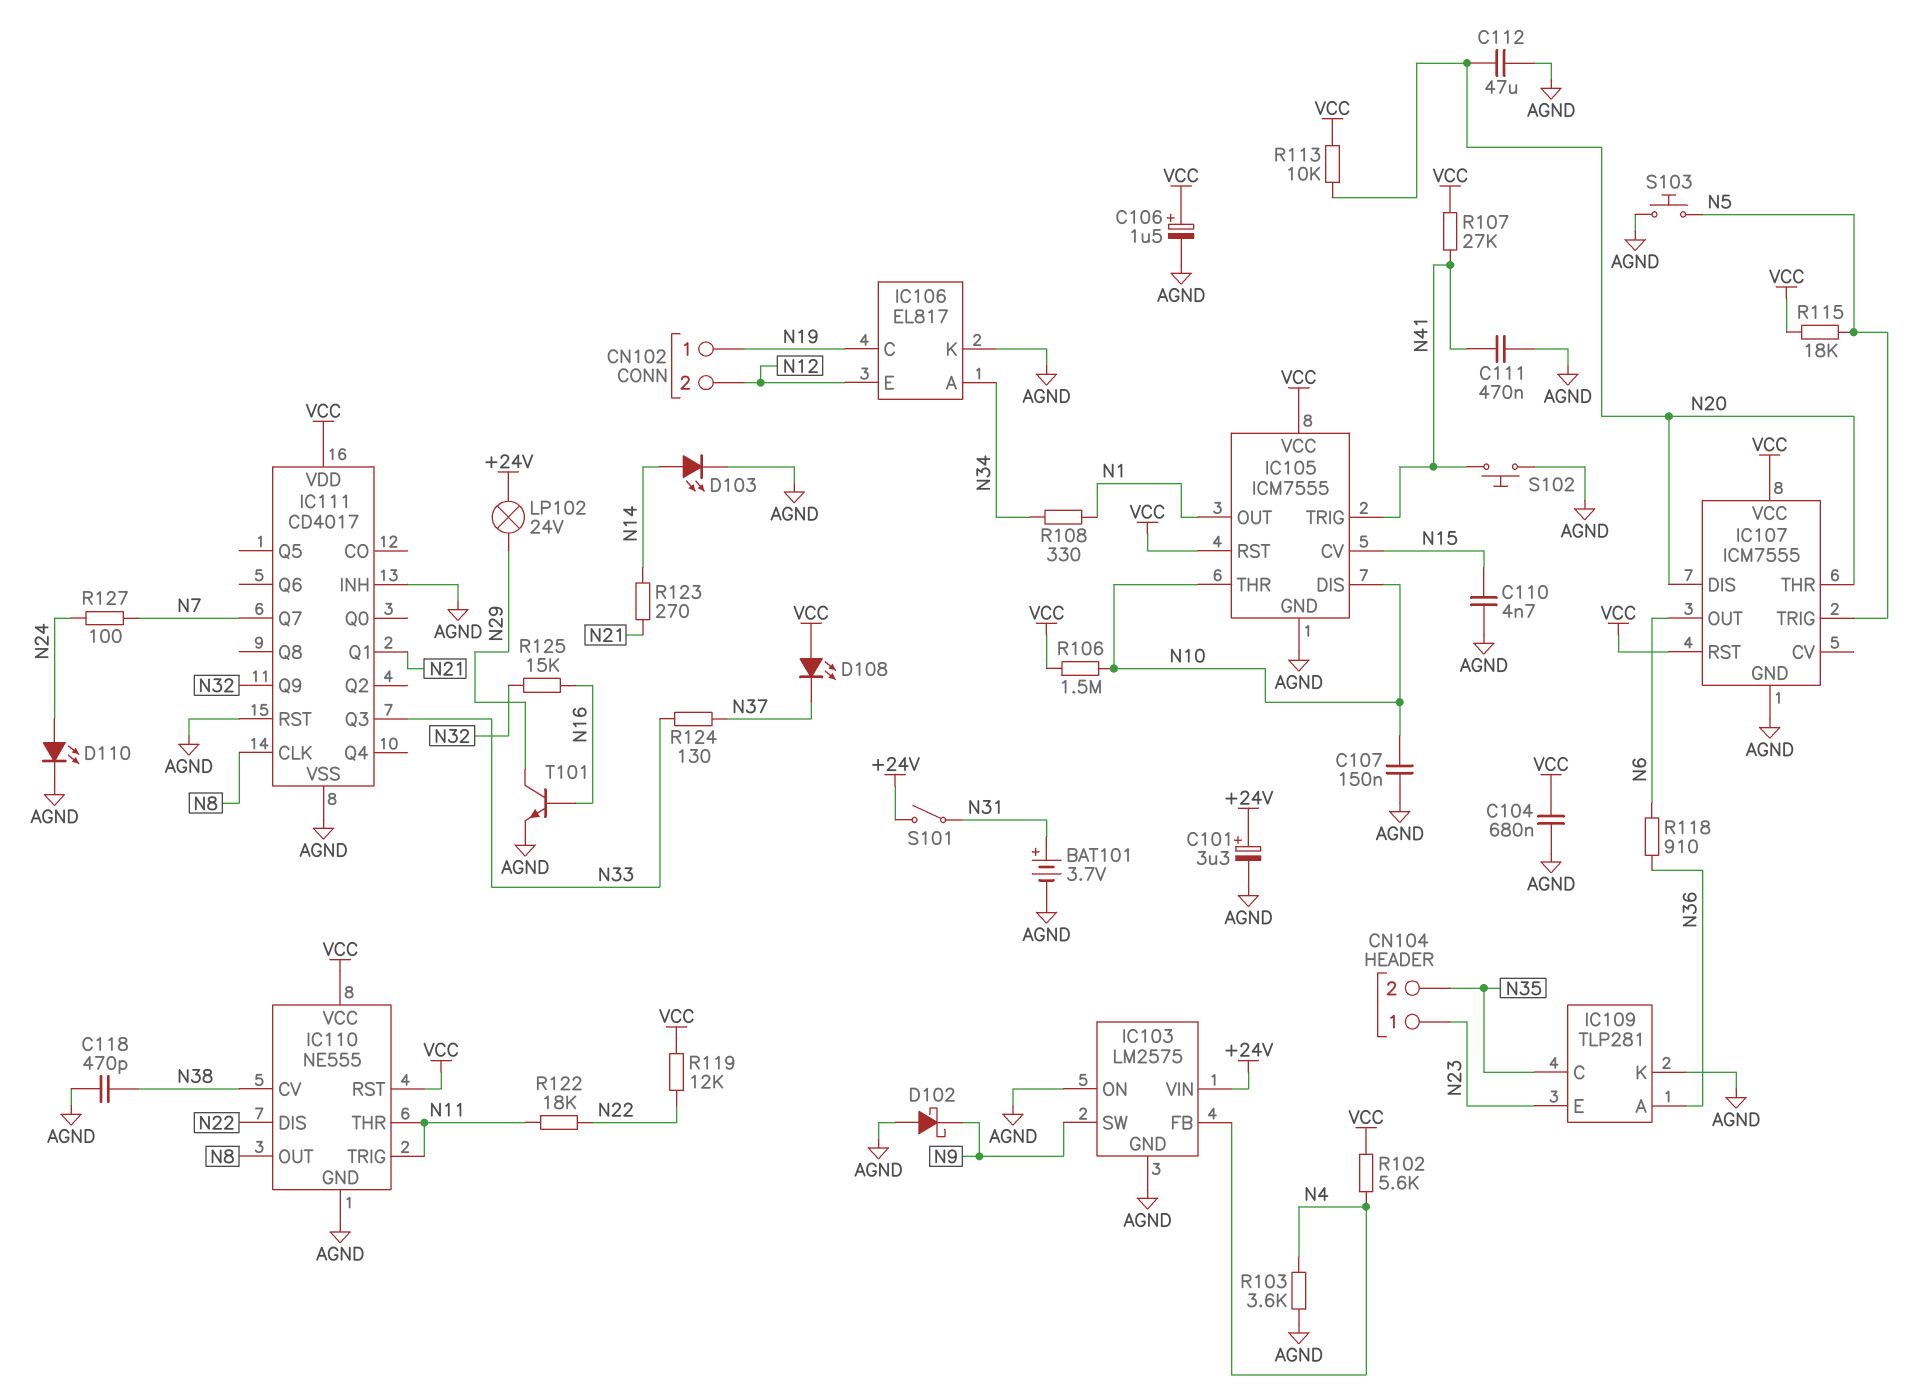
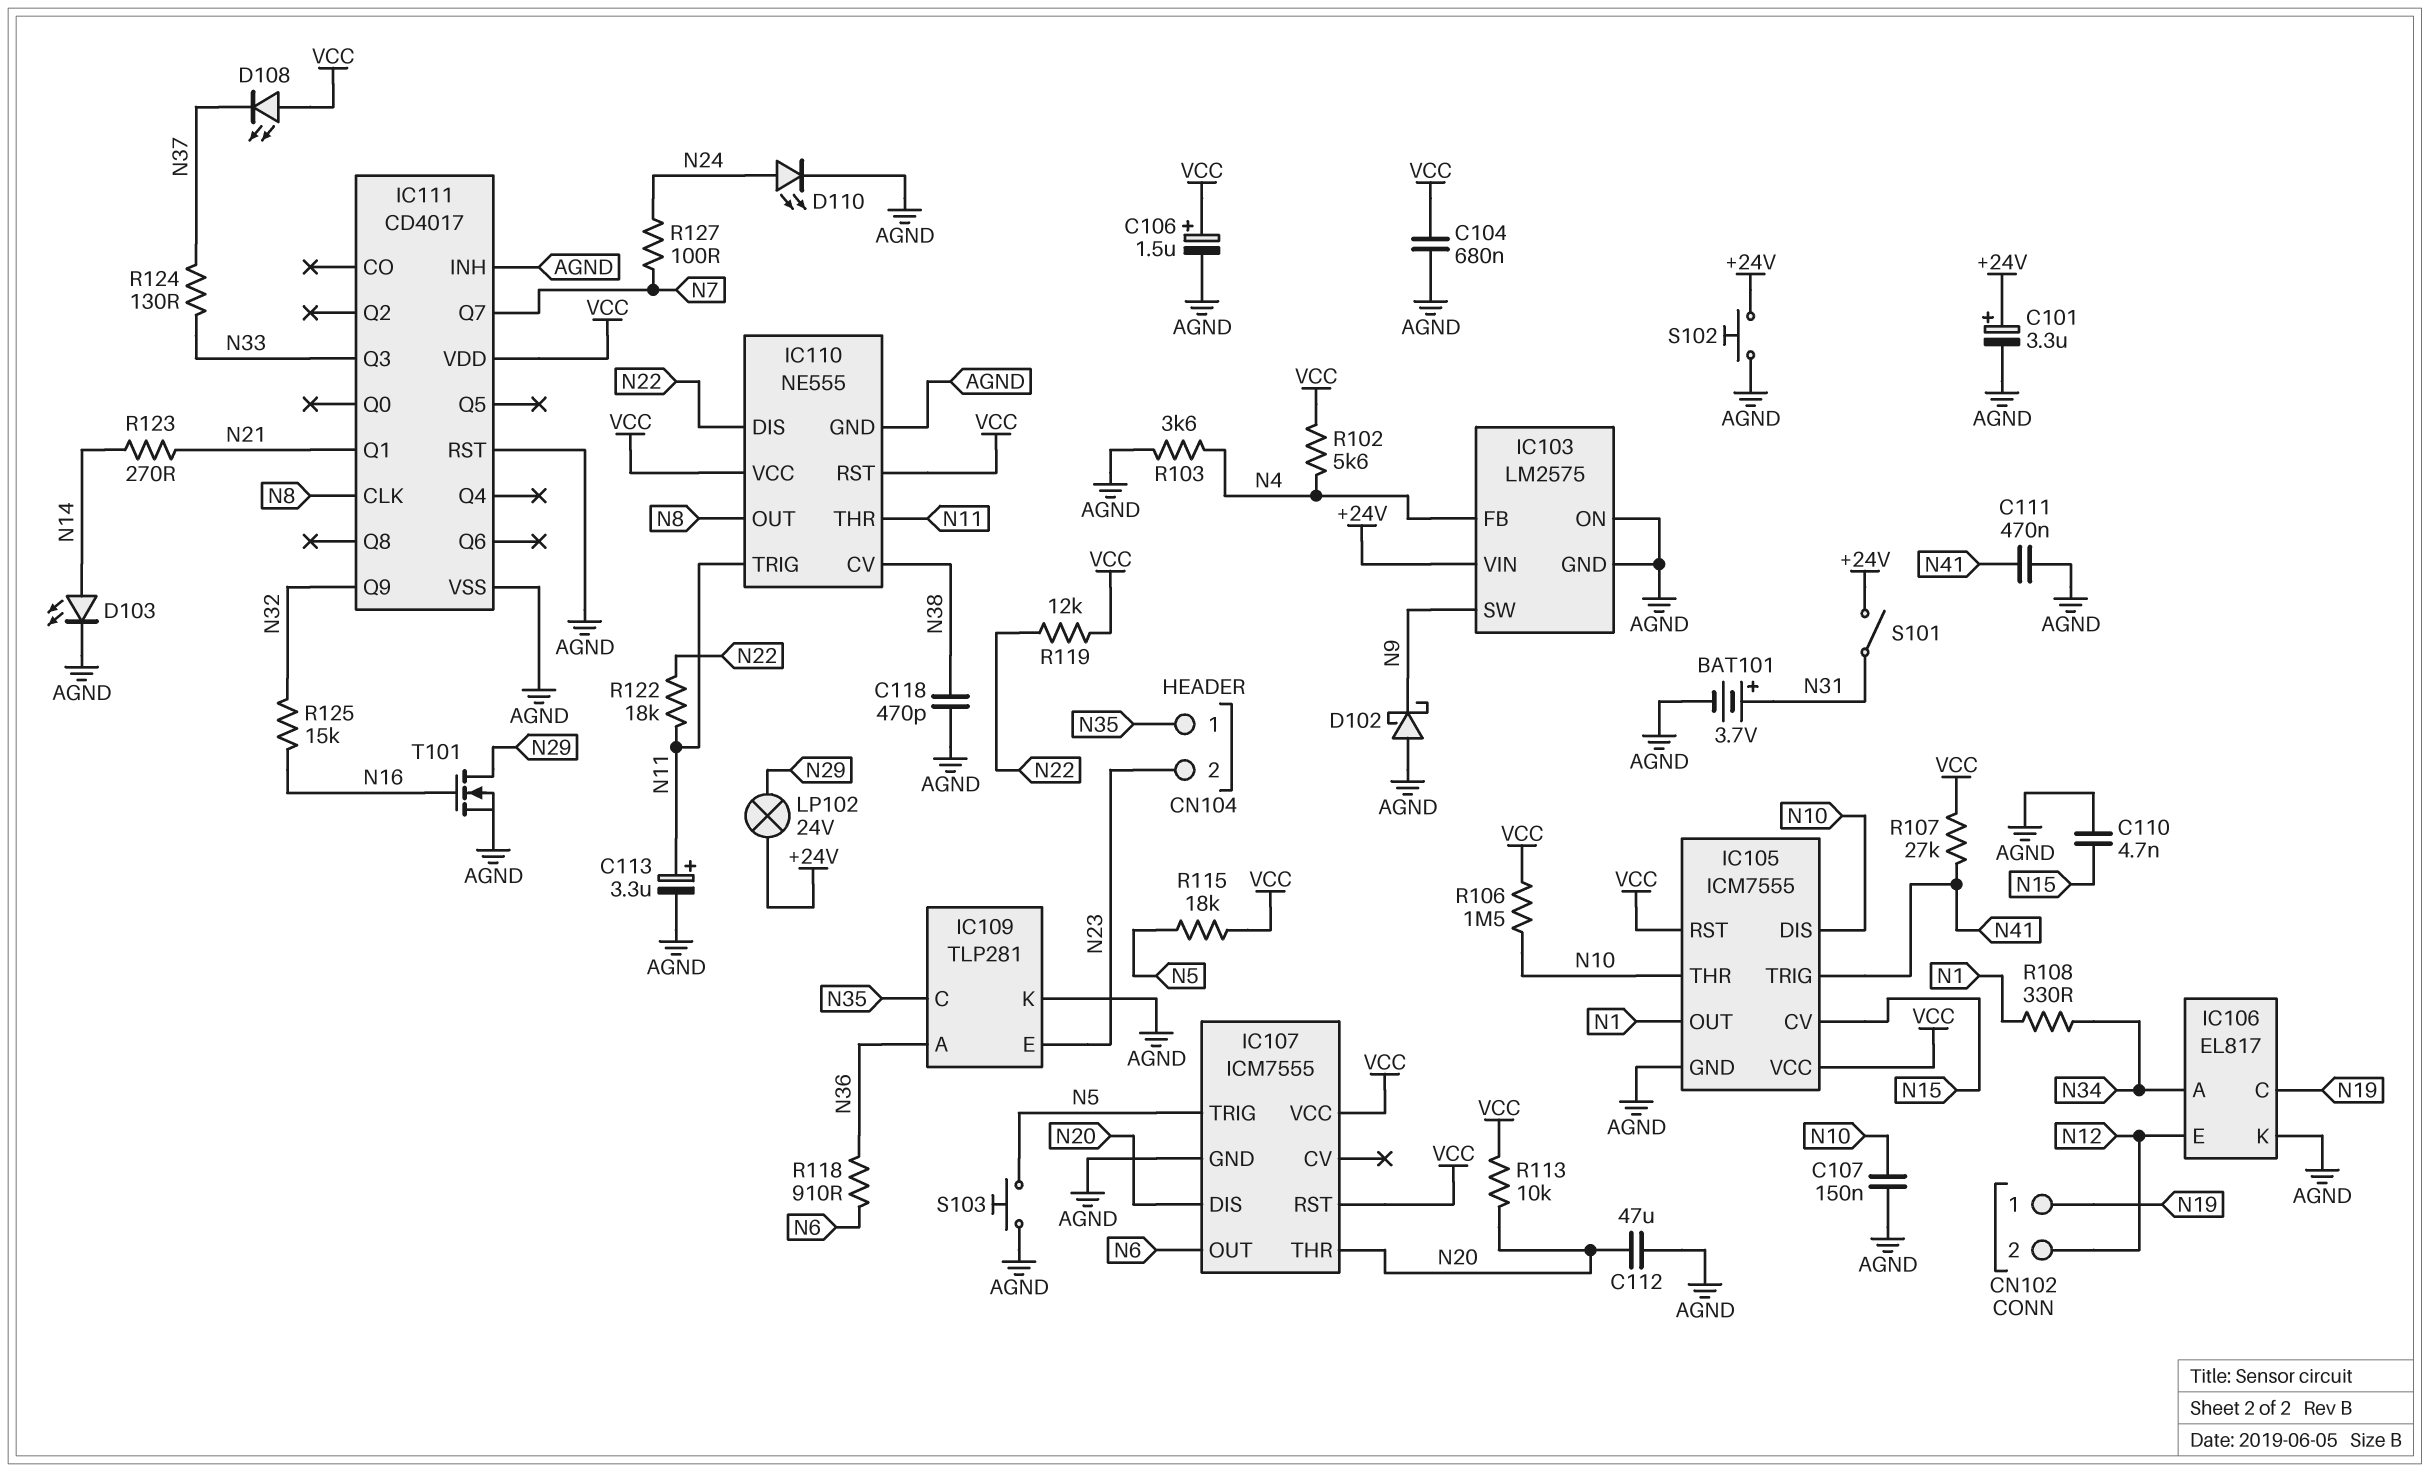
C113: none -> 3.3uF (plus N11, minus AGND)
CN104 pin 1: N23 -> N35
CN104 pin 2: N35 -> N23
S102: button (AGND, N41) -> button (+24V, AGND)
T101: NPN (B N16, C N29, E AGND) -> NMOS (G N16, D N29, S AGND)

